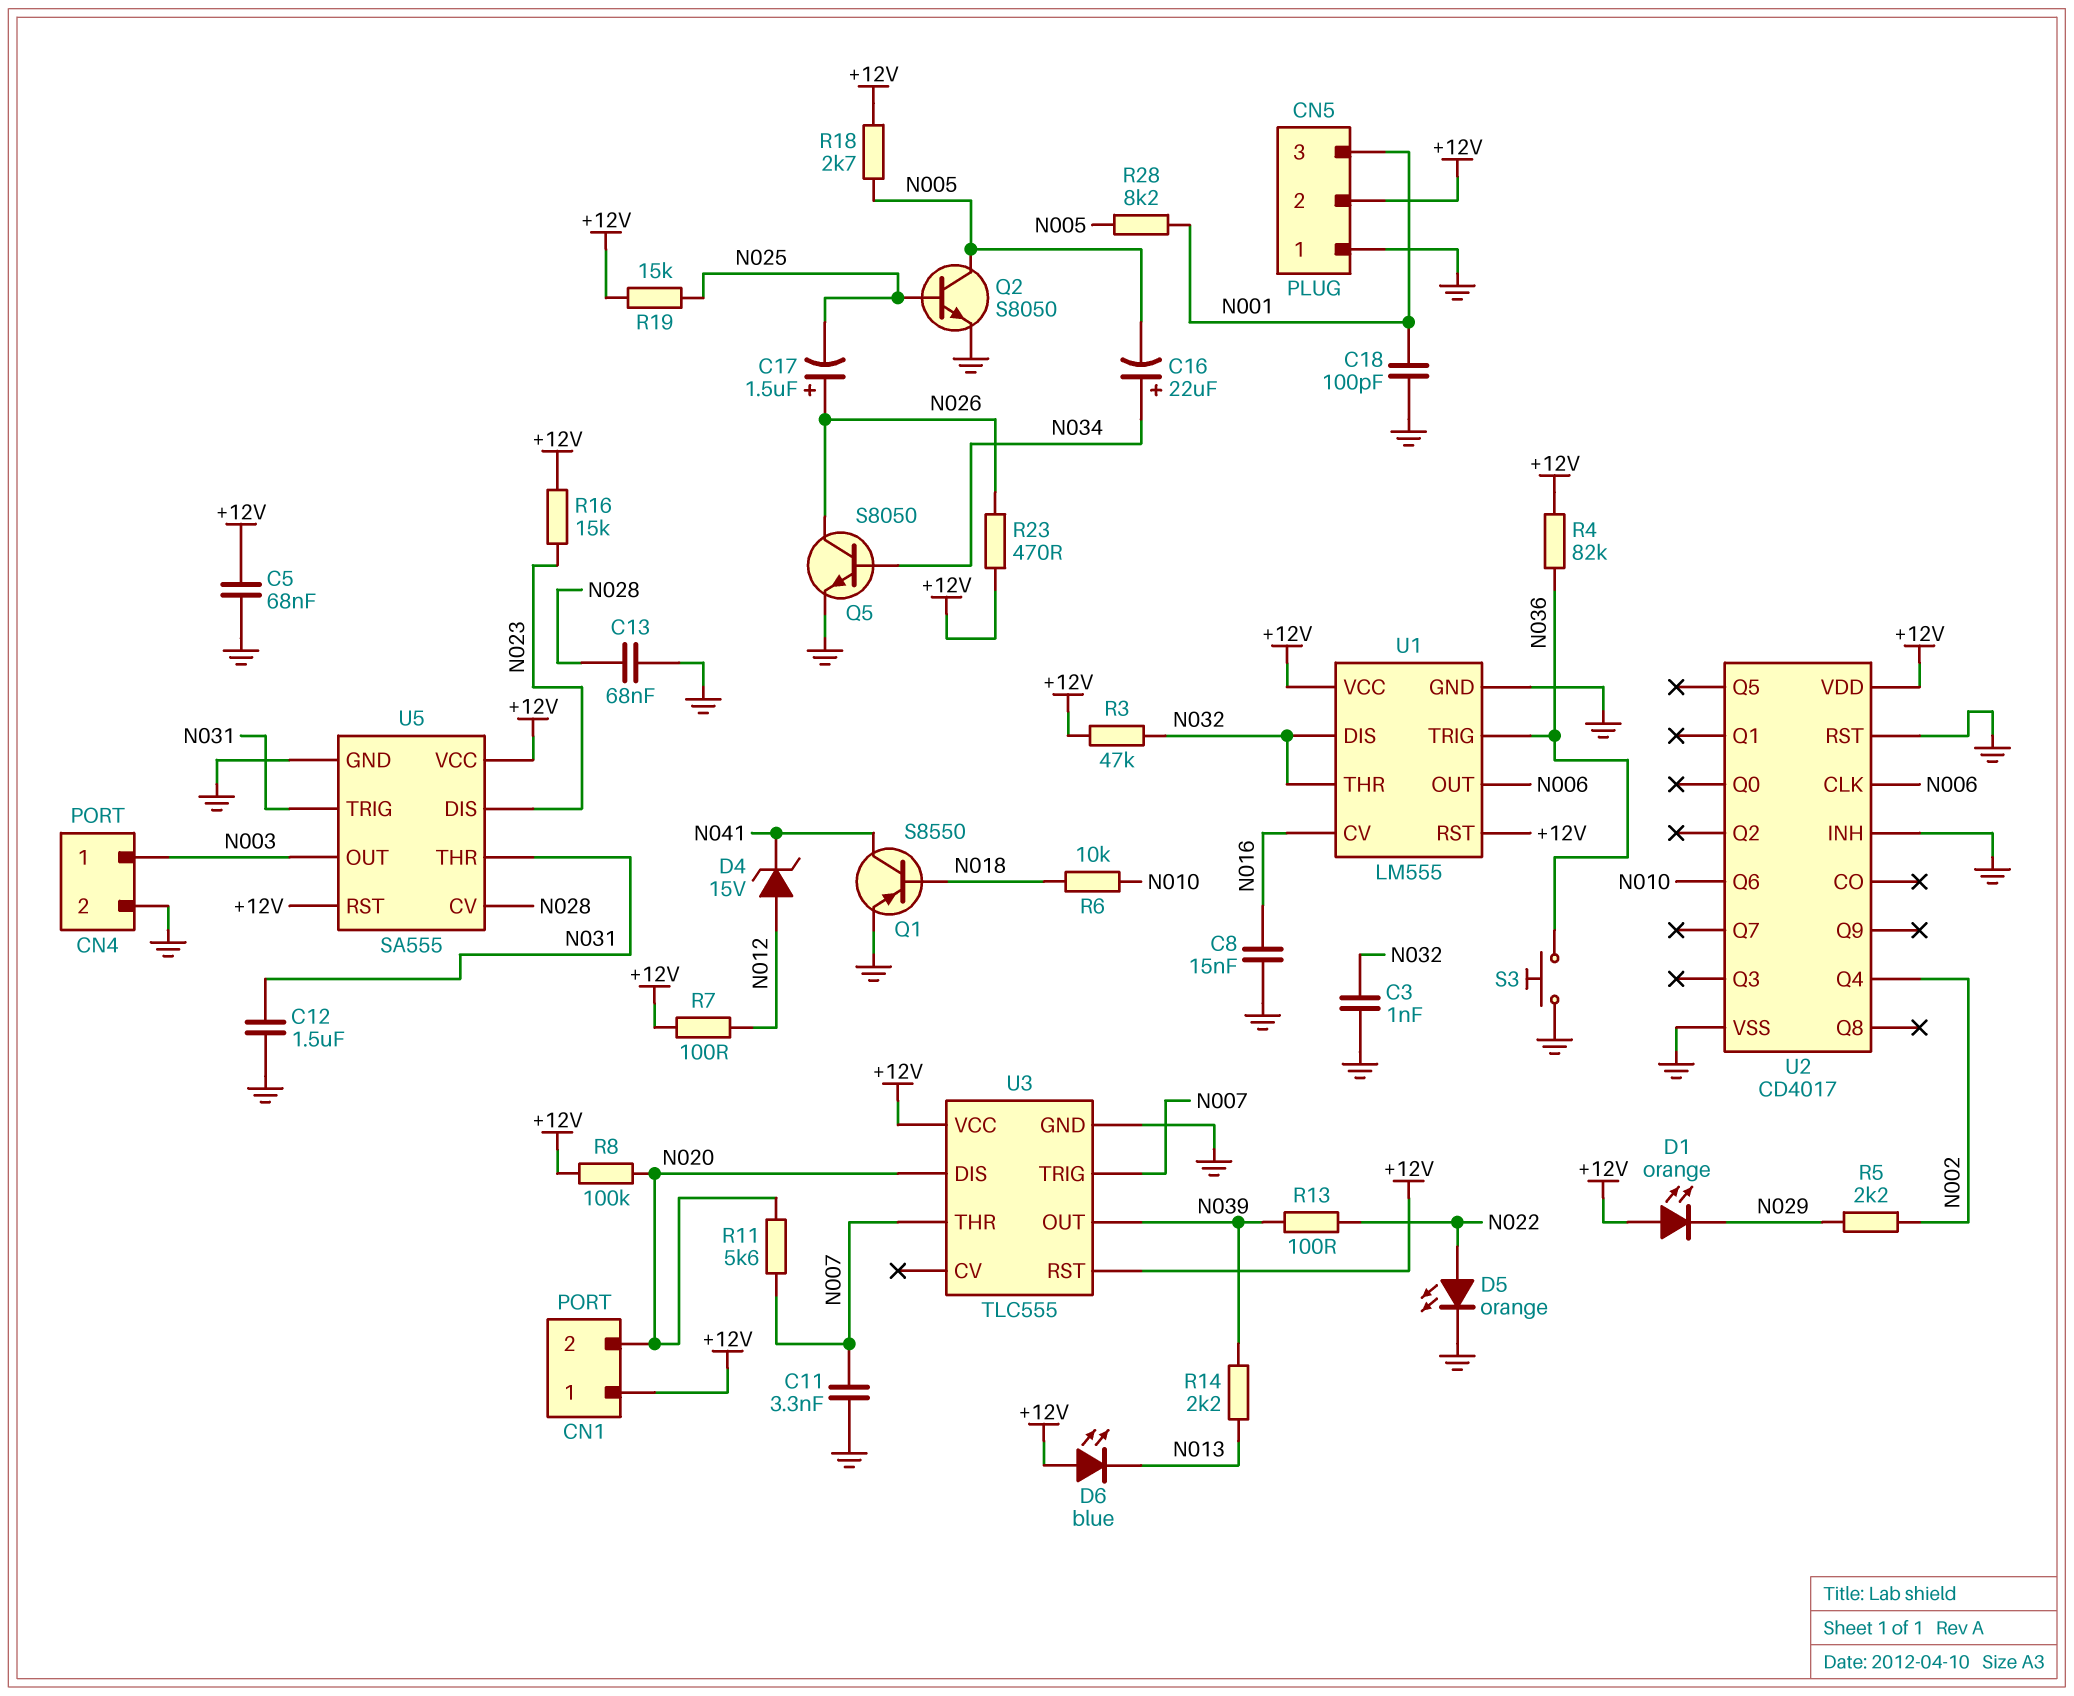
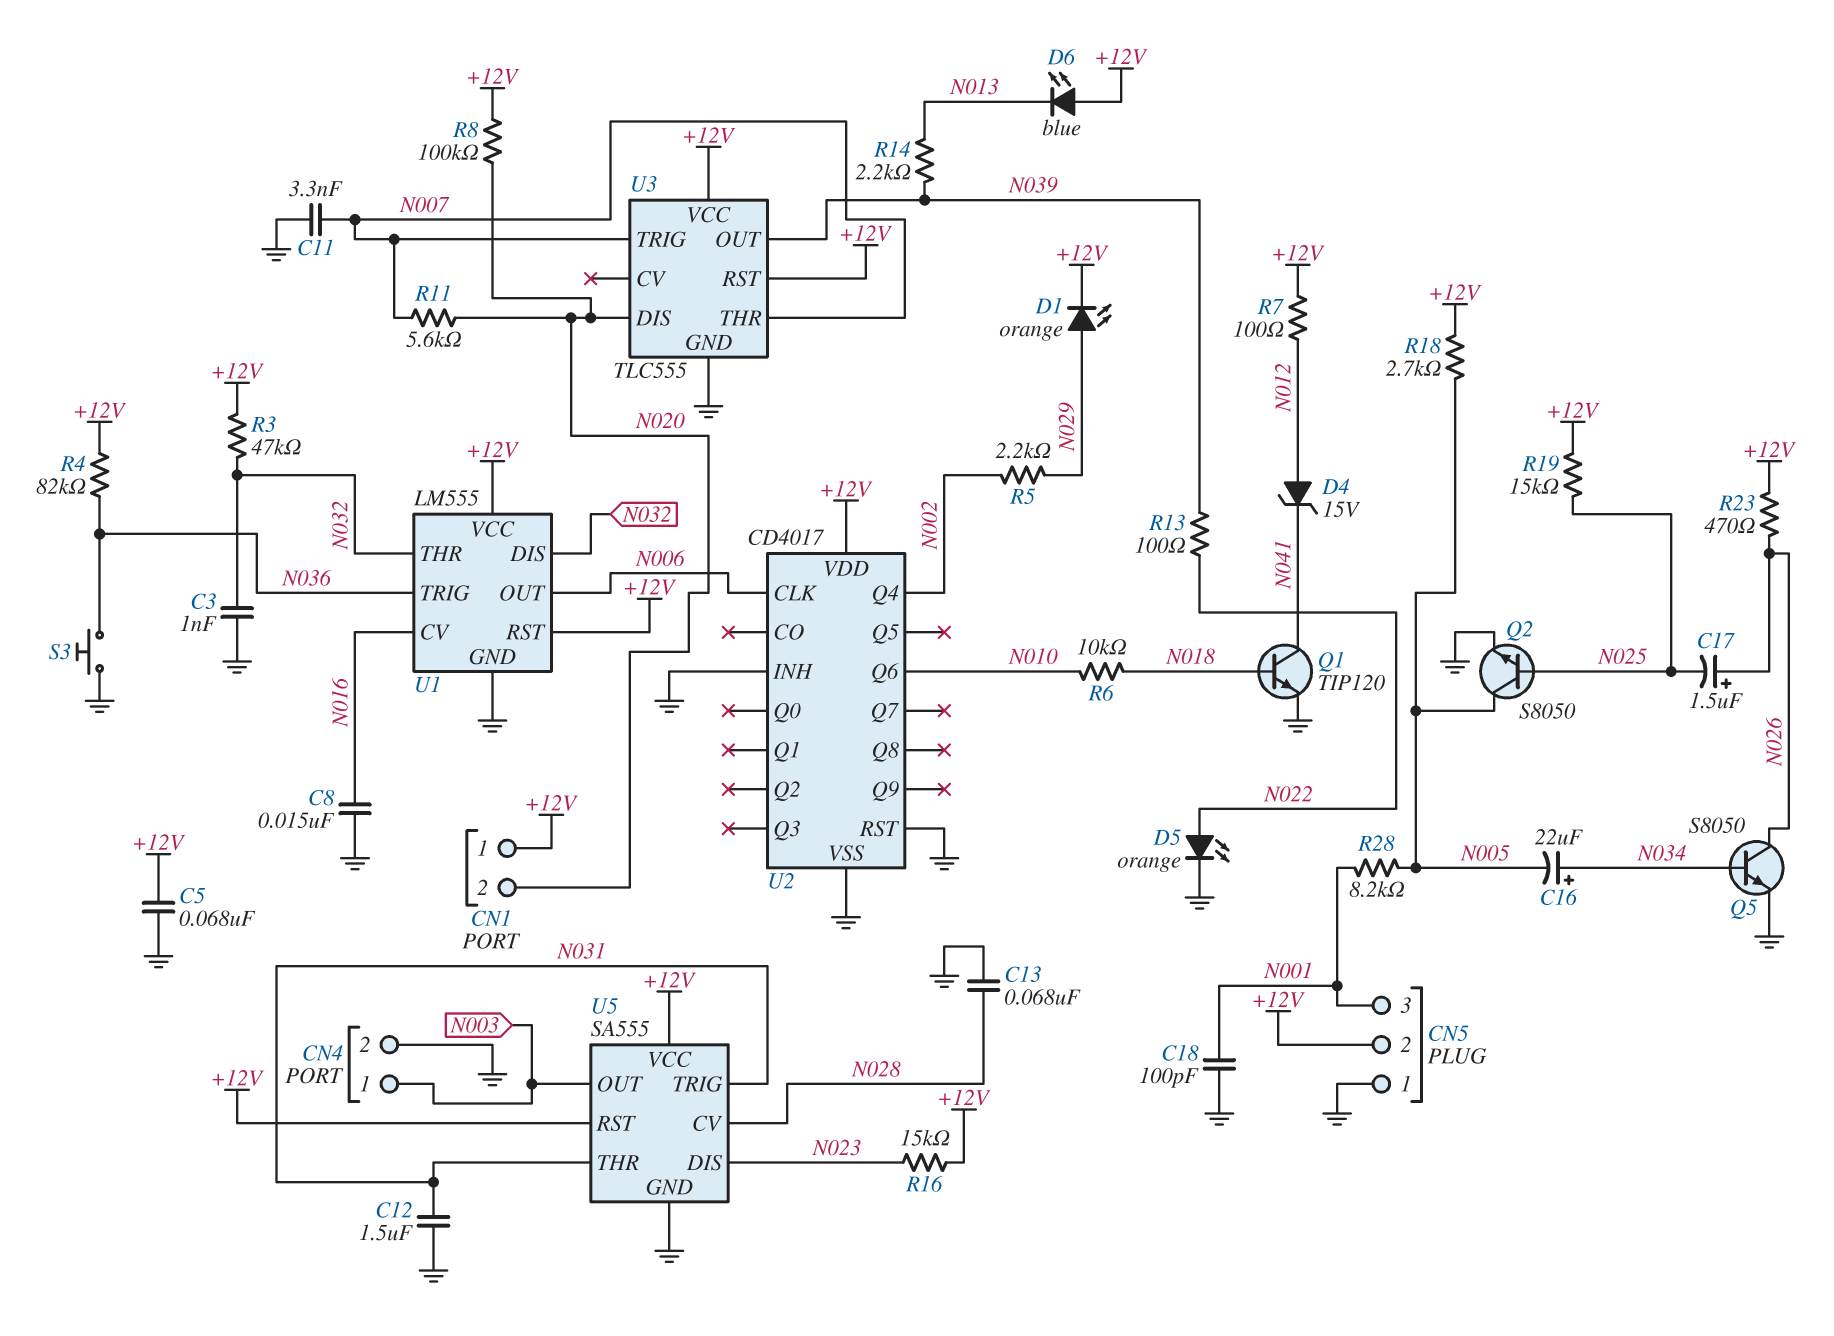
D1: LED orange (A +12V, K N029) -> LED orange (A N029, K +12V)
Q1: PNP S8550 (B N018, C N041, E GND) -> NPN TIP120 (B N018, C N041, E GND)

